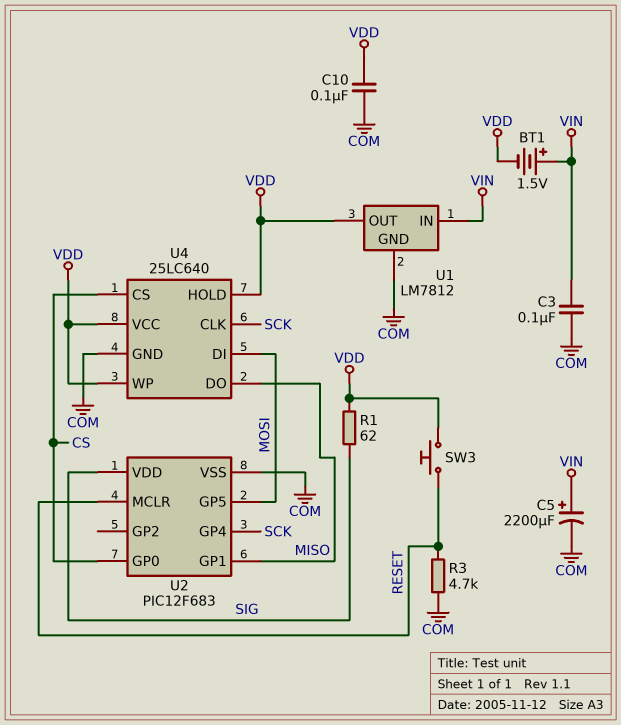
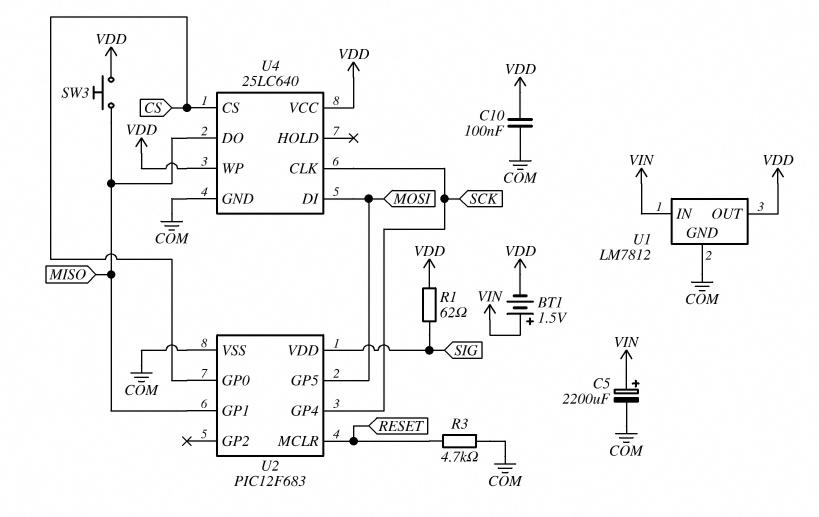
C3: 100nF (COM, VIN) -> none
SW3: button (RESET, VDD) -> button (MISO, VDD)
U4 pin HOLD: VDD -> none

